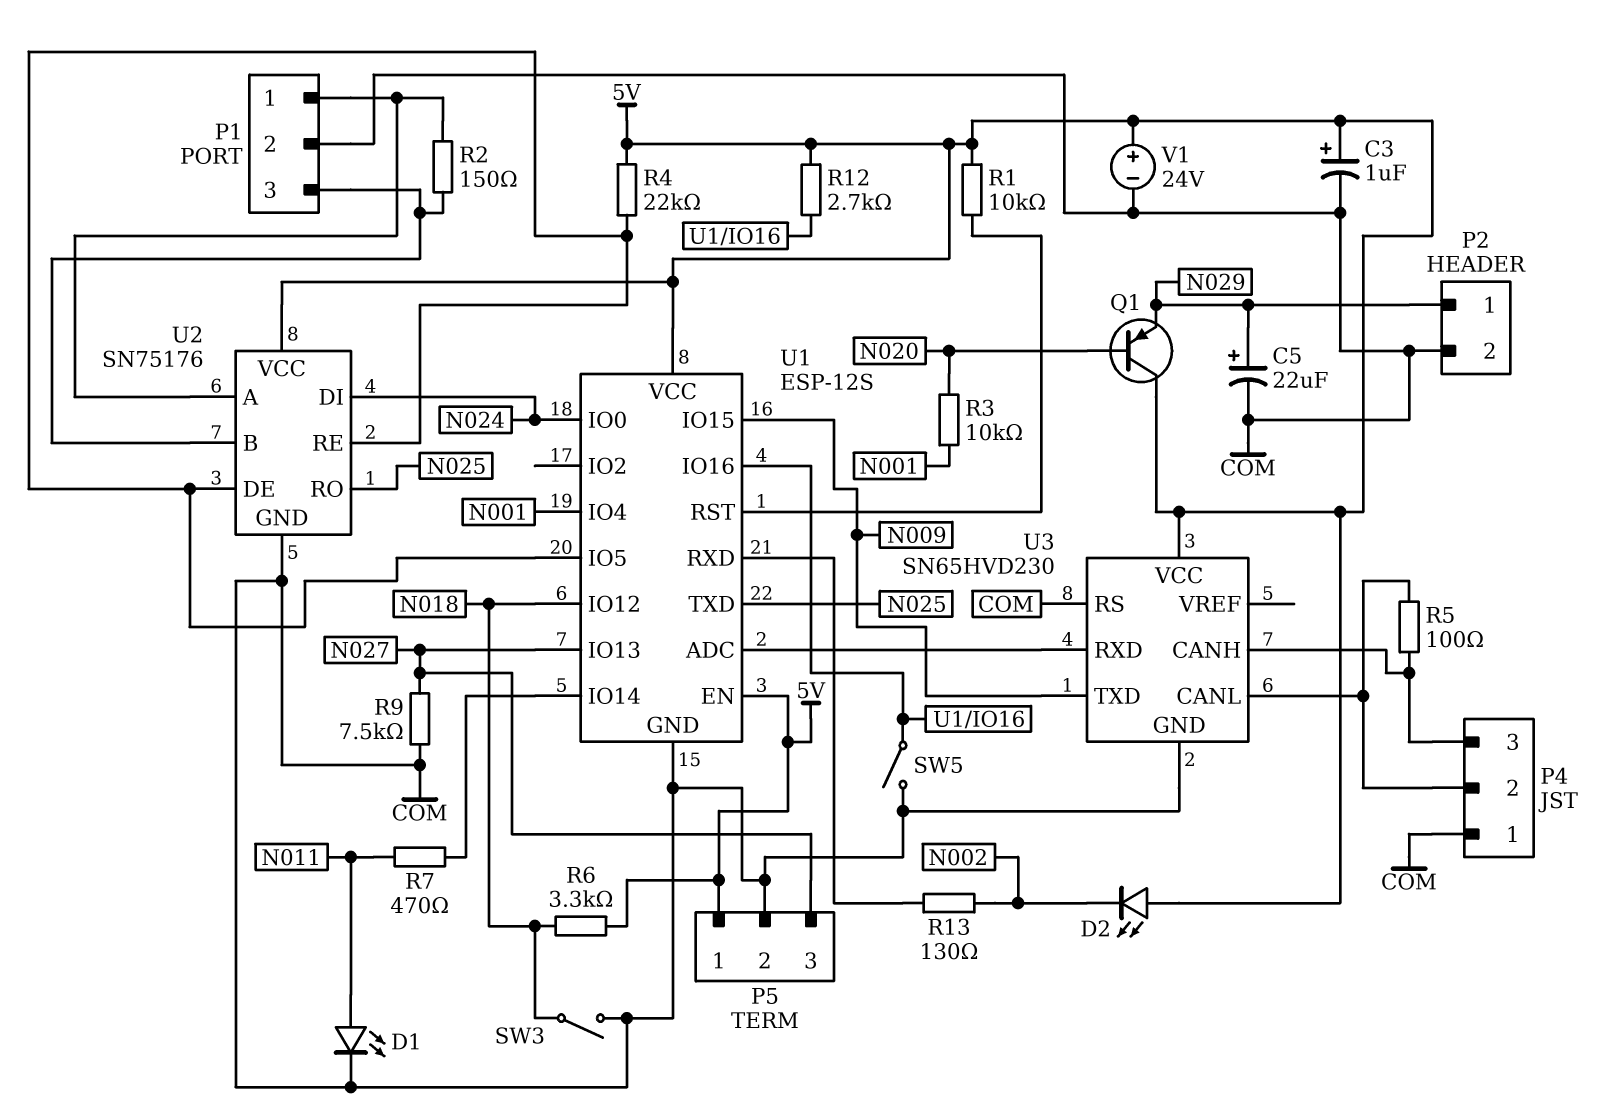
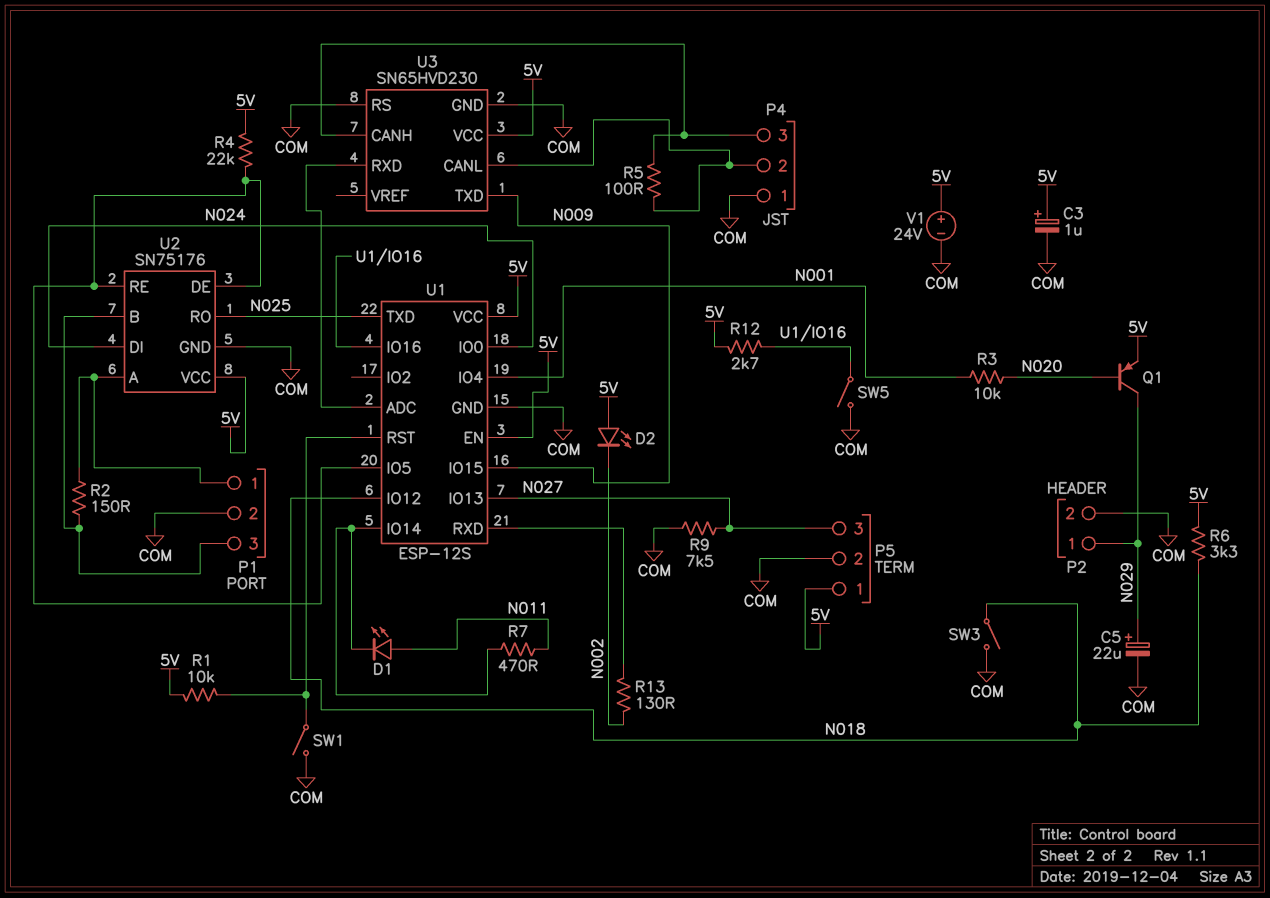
D1: LED (A N011, K COM) -> LED (A N011, K U1/IO14)
Q1: PNP (B N020, C 5V, E N029) -> PNP (B N020, C N029, E 5V)
SW1: none -> switch (COM, U1/RST)

